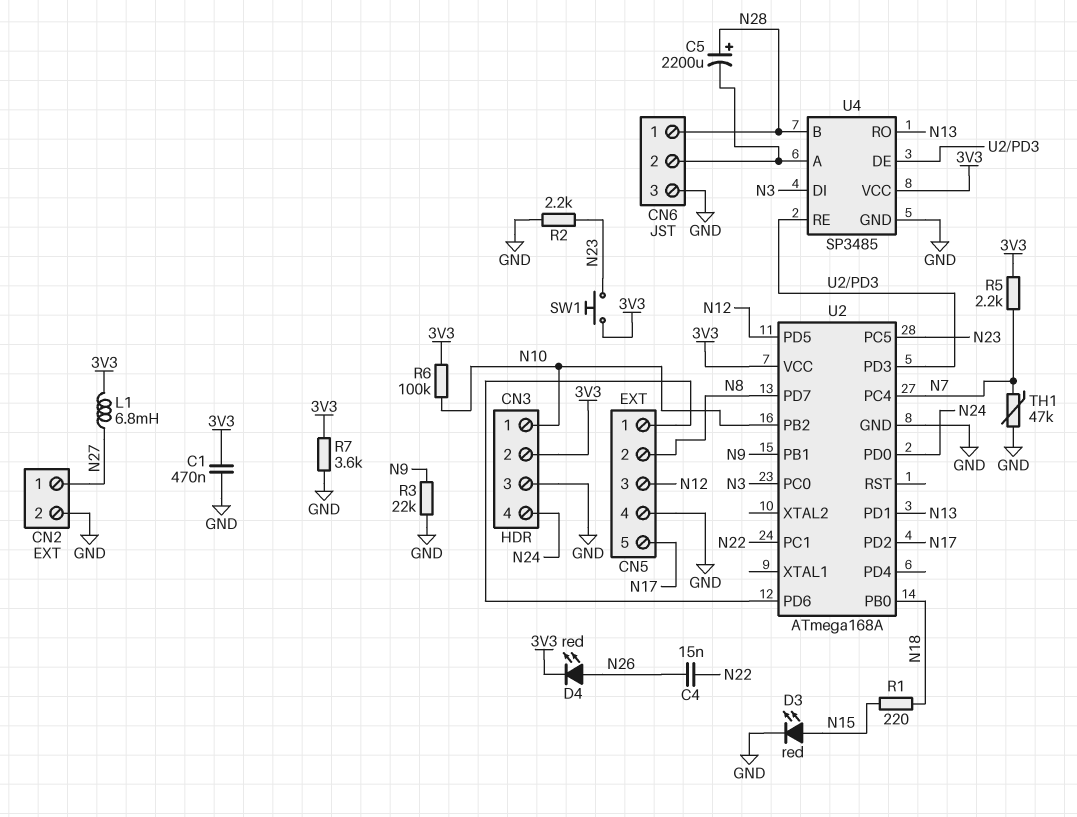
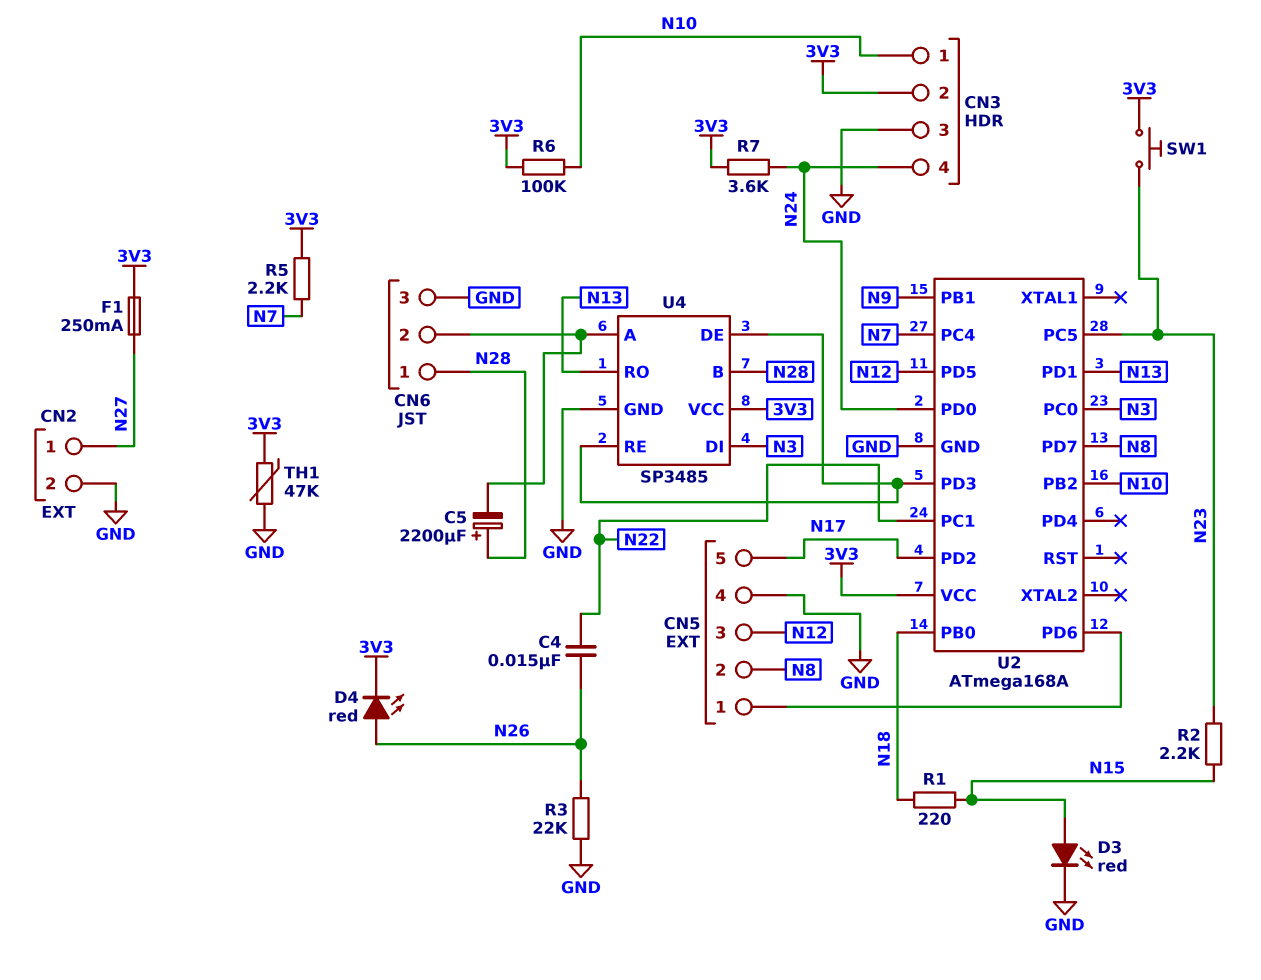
C1: 470nF (3V3, GND) -> none
F1: none -> 250mA (3V3, N27)
L1: 6.8mH (3V3, N27) -> none
R2: 2.2k (GND, N23) -> 2.2k (N15, N23)
R3: 22k (GND, N9) -> 22k (GND, N26)
R7: 3.6k (3V3, GND) -> 3.6k (3V3, N24)
TH1: 47k (GND, N7) -> 47k (3V3, GND)

